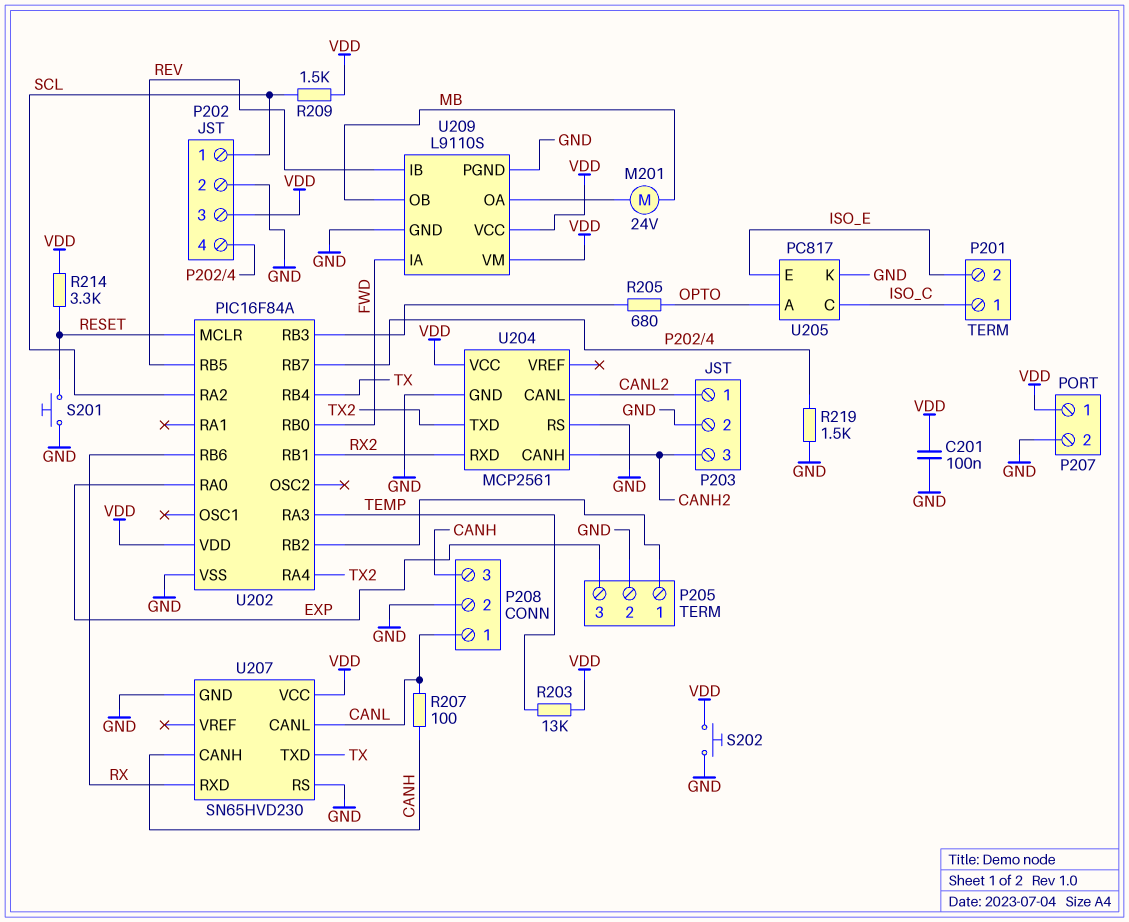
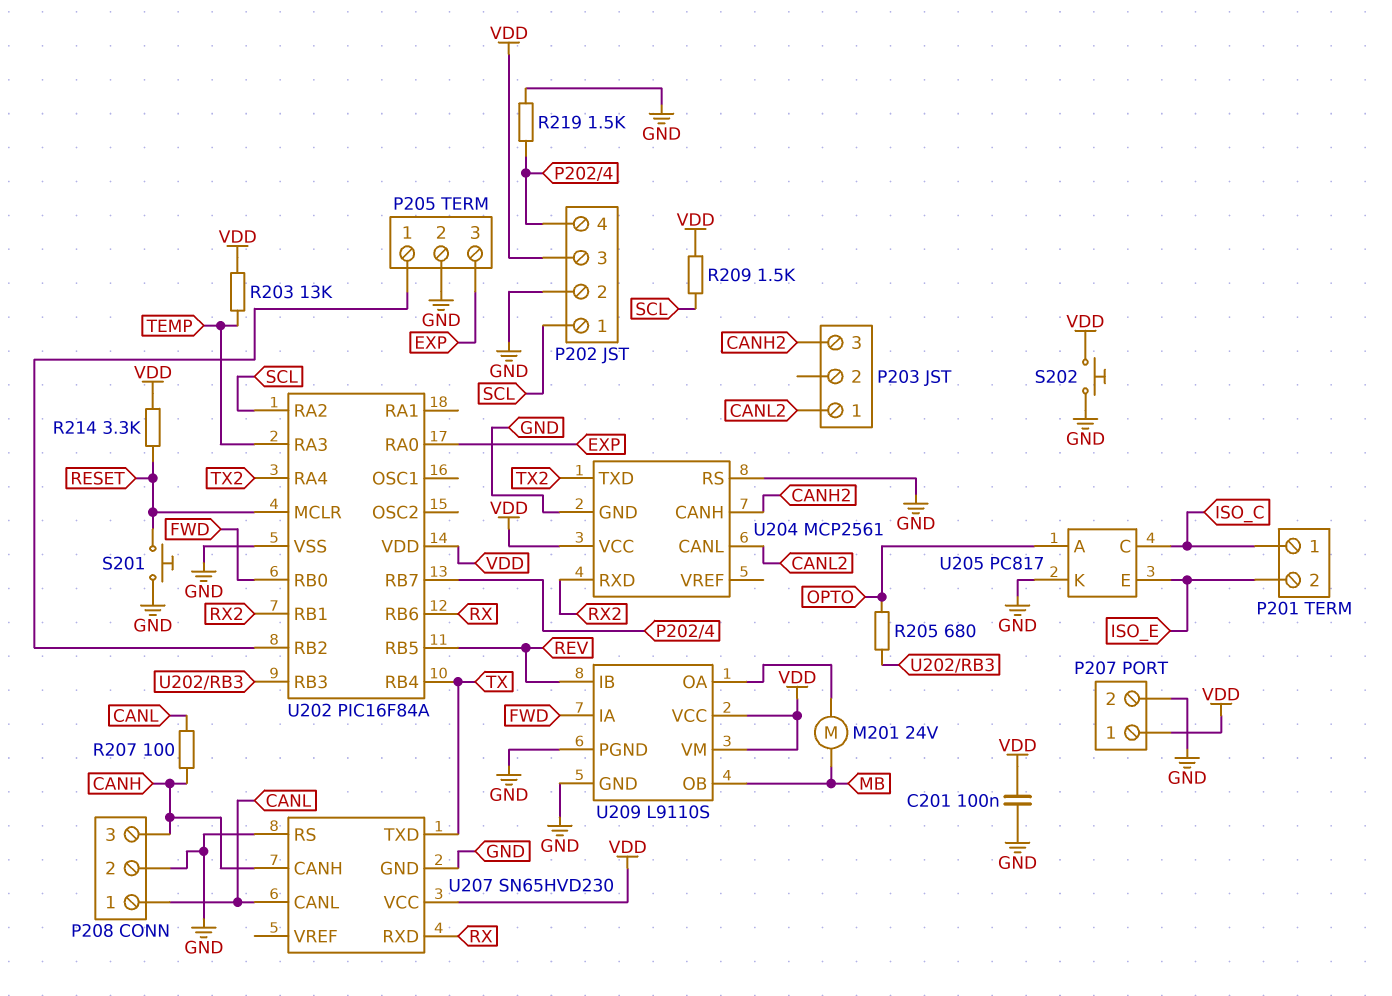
P203 pin 2: GND -> none

